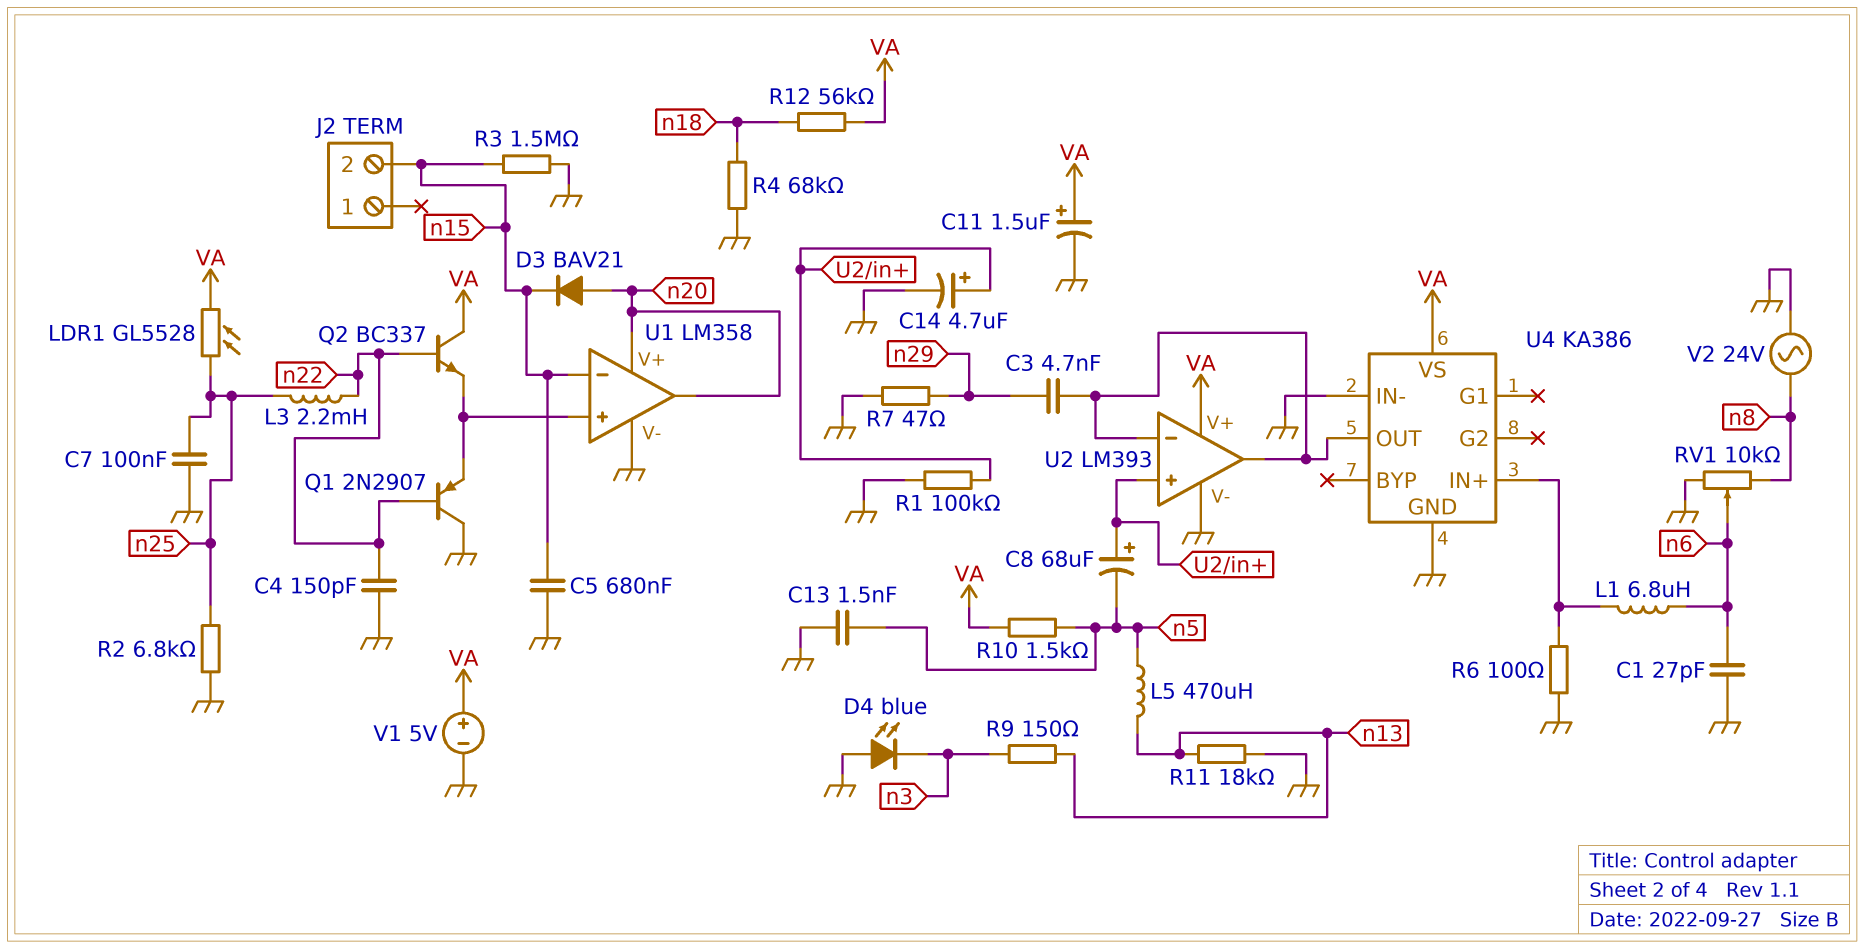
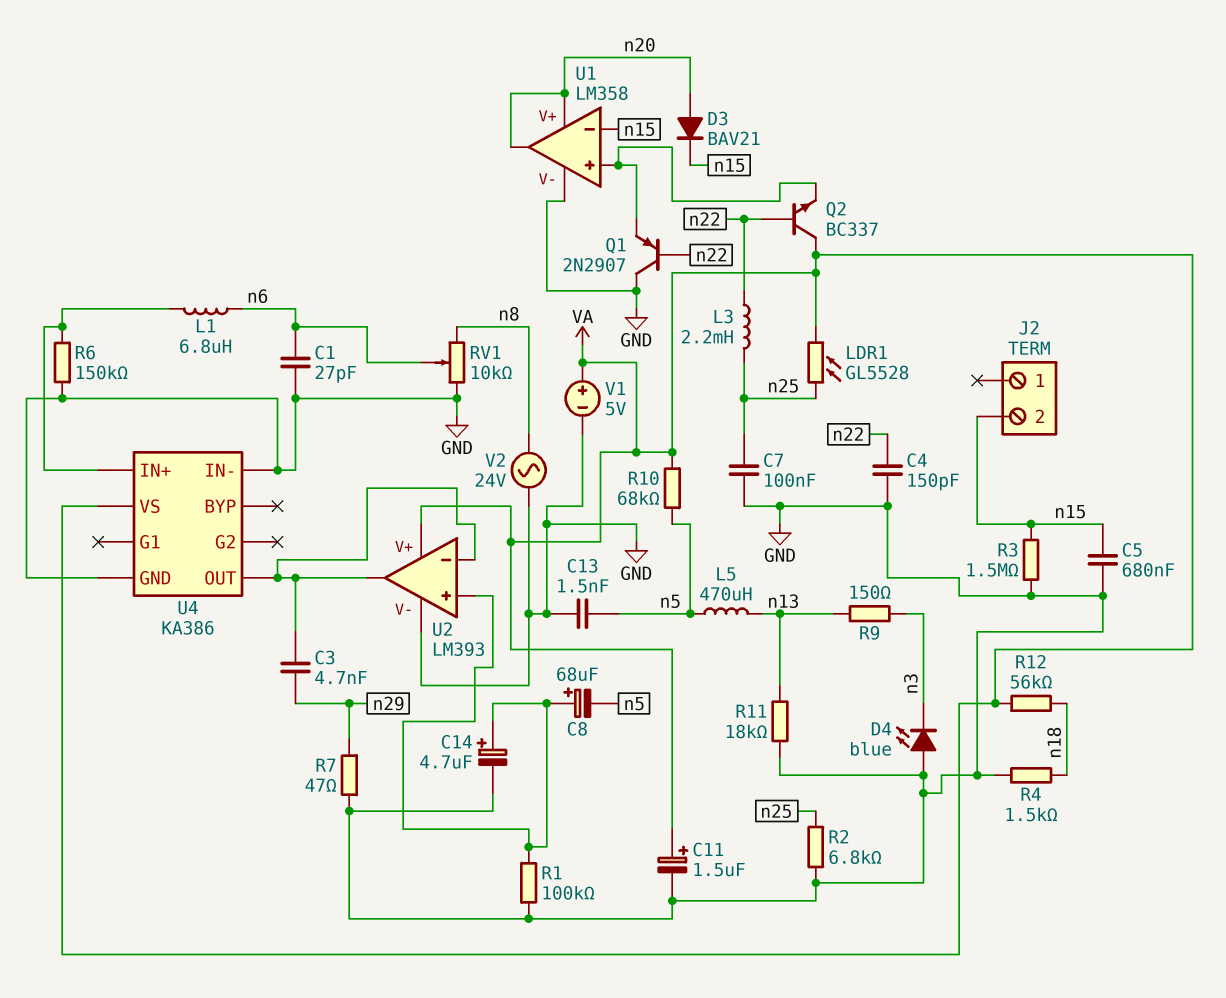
R4: 68k (GND, n18) -> 1.5k (GND, n18)
R6: 100 (GND, U4/IN+) -> 150k (GND, U4/IN+)
R10: 1.5k (VA, n5) -> 68k (VA, n5)

